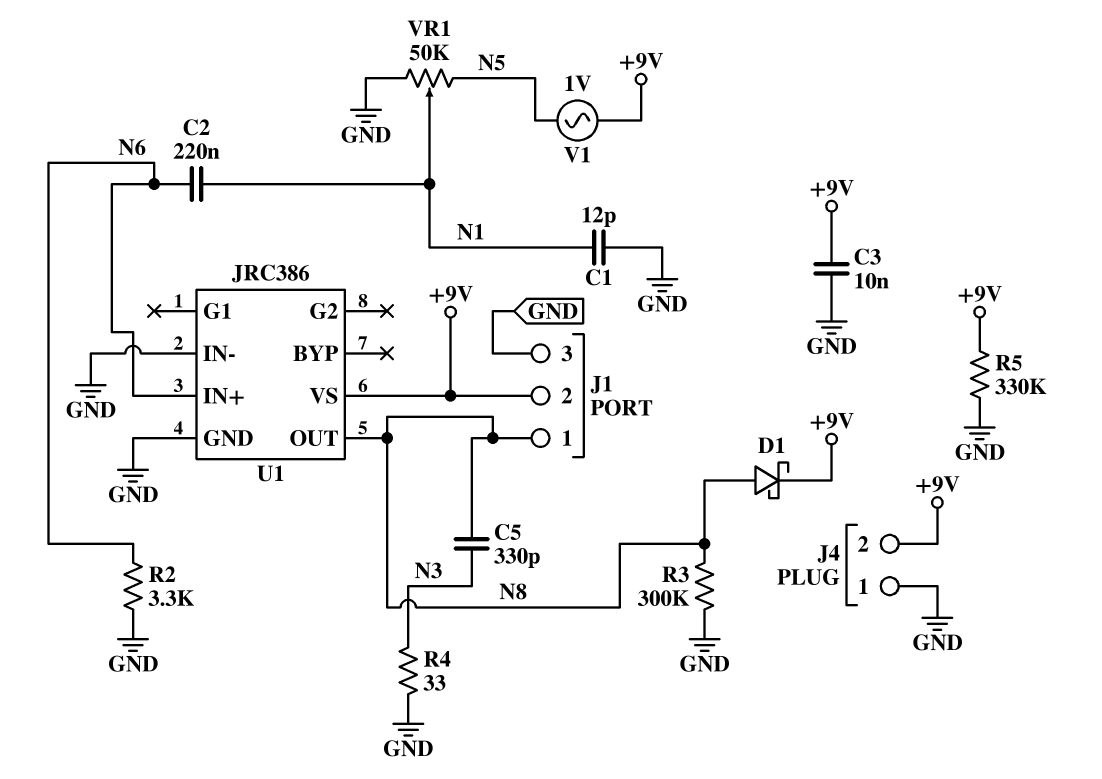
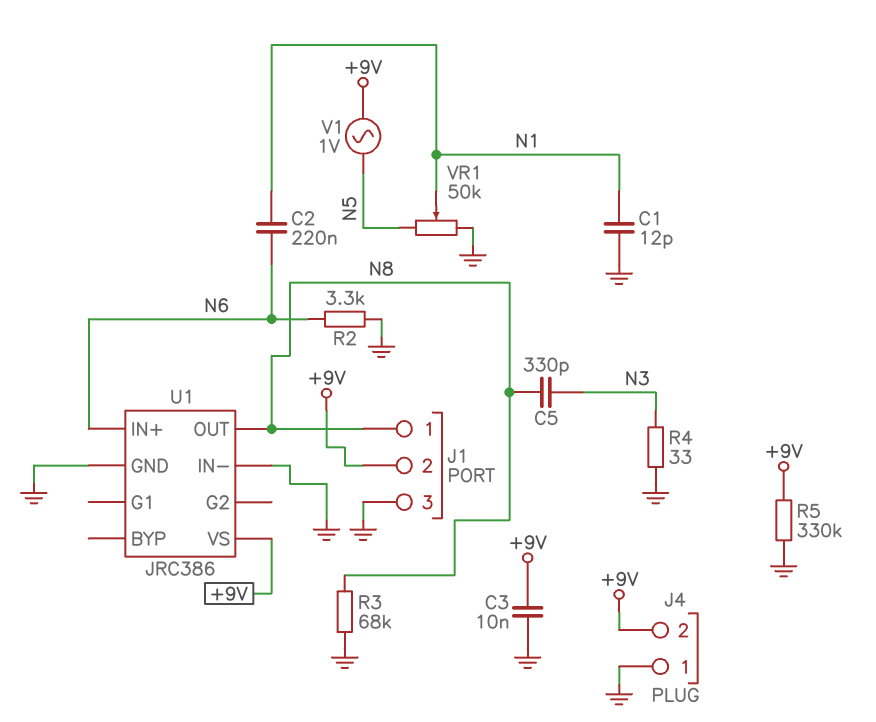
D1: schottky (A N8, K +9V) -> none
R3: 300k (GND, N8) -> 68k (GND, N8)

